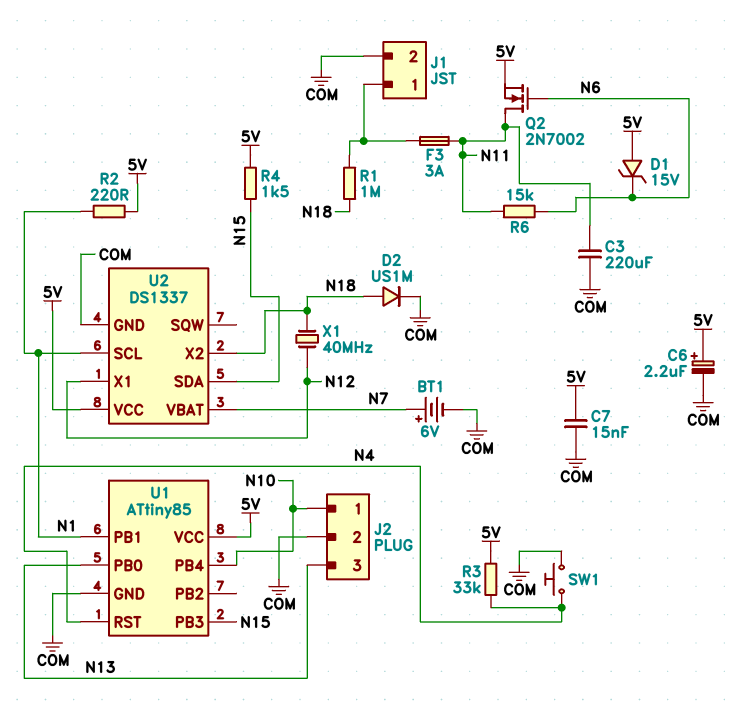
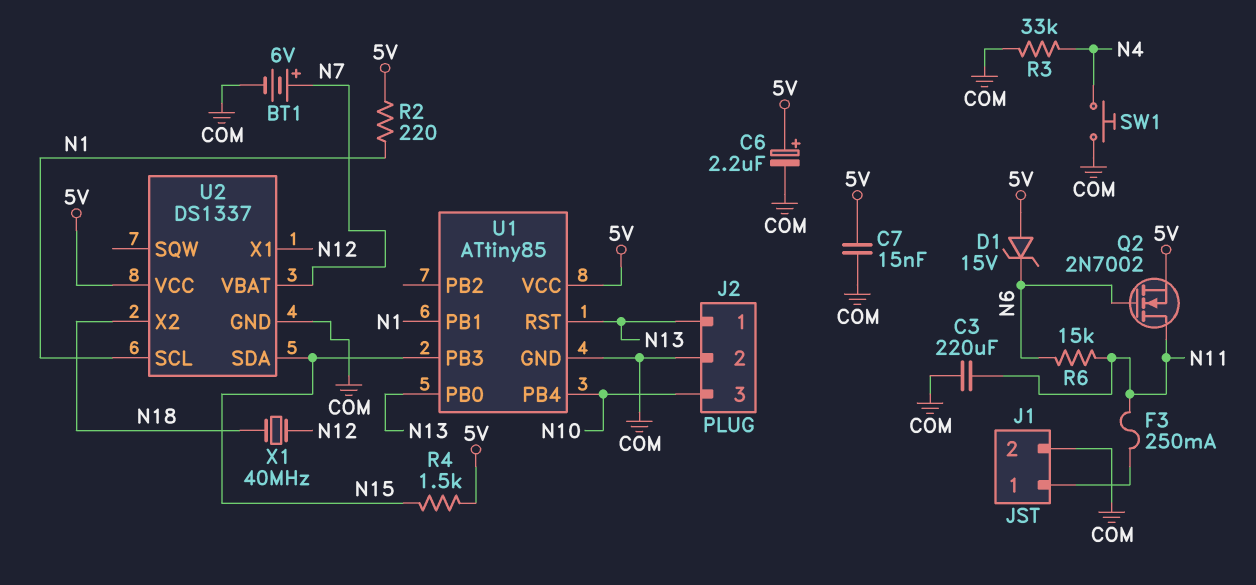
D2: diode US1M (A N18, K COM) -> none
F3: 3A (J1/1, N11) -> 250mA (J1/1, N11)
J2 pin 1: N10 -> N13
J2 pin 3: N13 -> N10
R1: 1M (J1/1, N18) -> none
R3: 33k (5V, N4) -> 33k (COM, N4)
U1 pin RST: N4 -> N13

